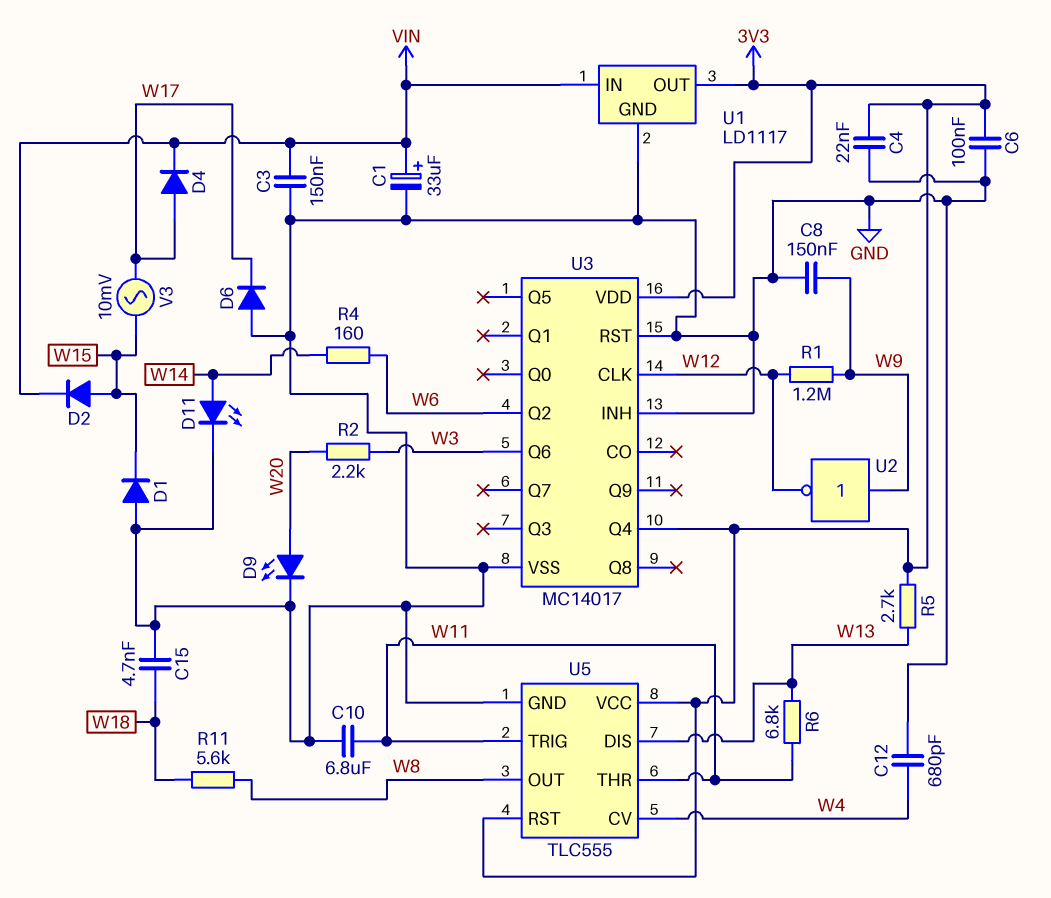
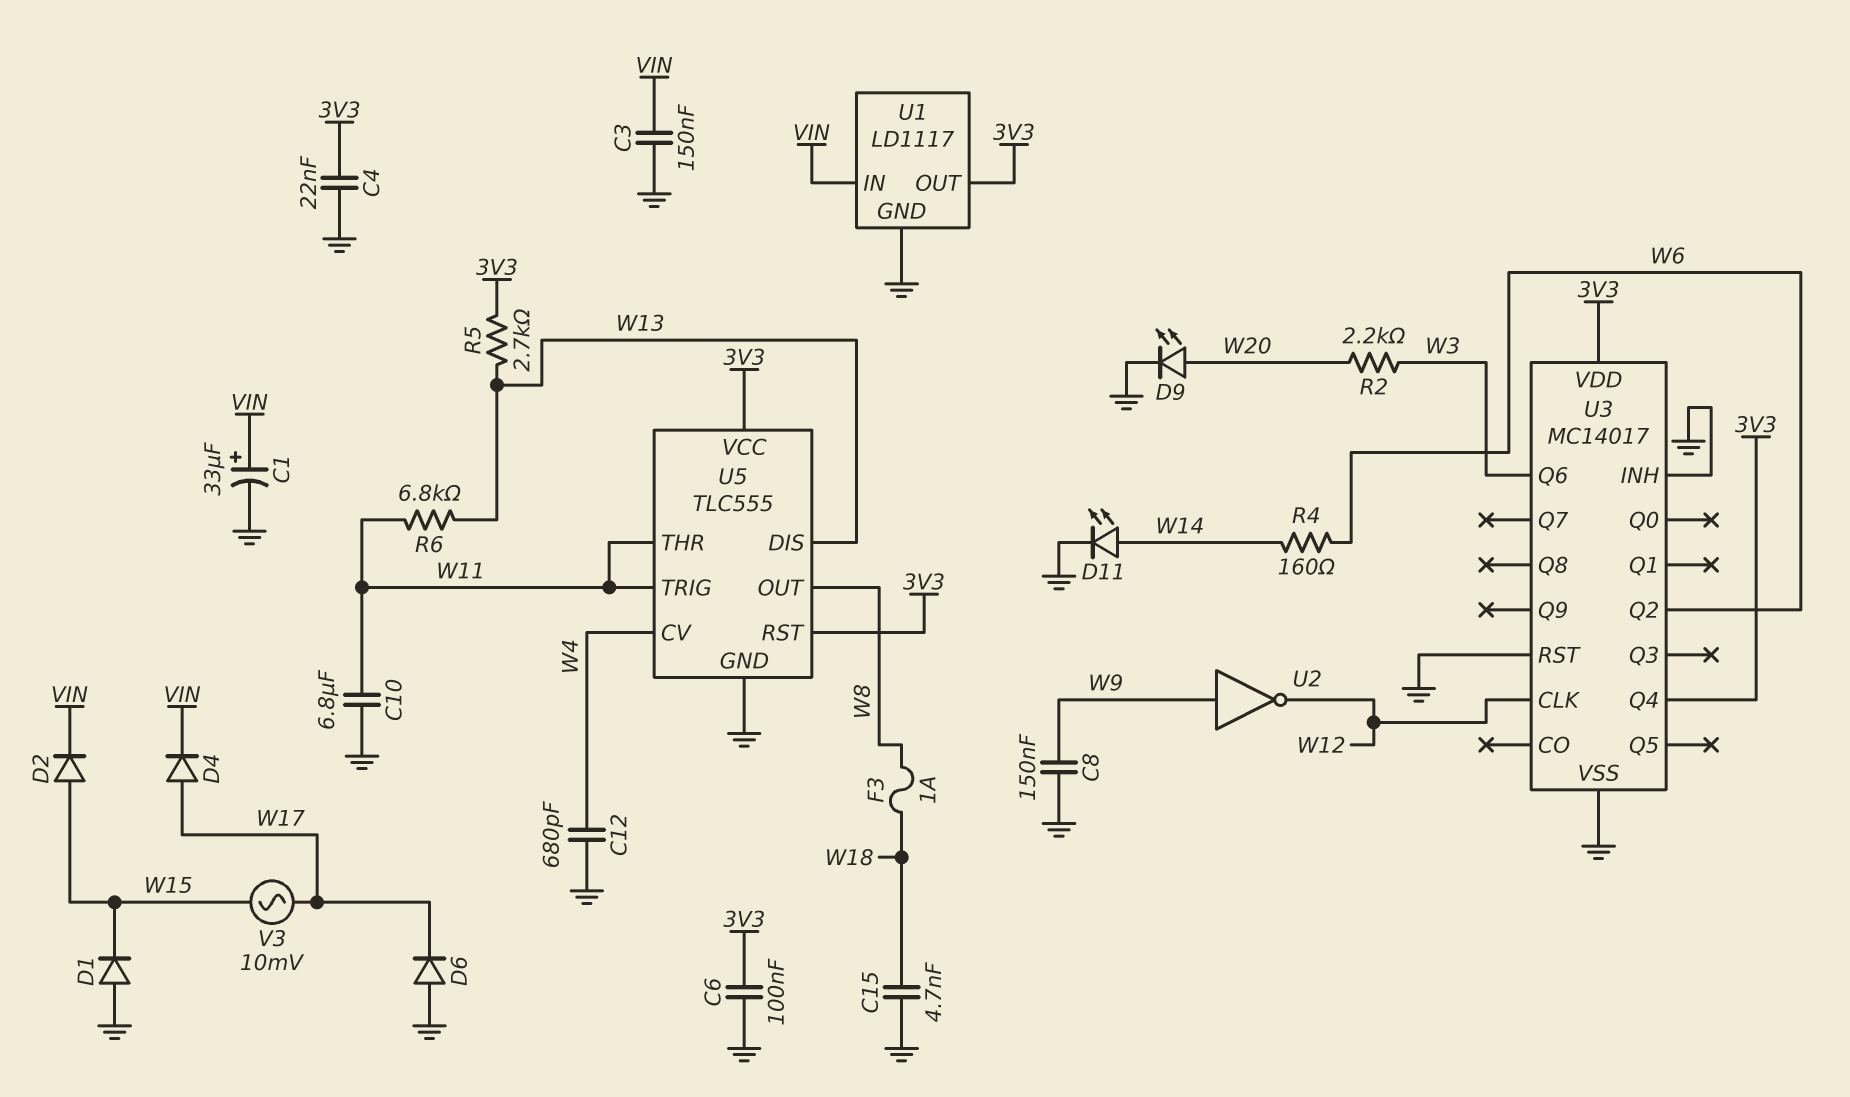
F3: none -> 1A (W8, W18)
R1: 1.2M (W9, W12) -> none
R11: 5.6k (W8, W18) -> none

